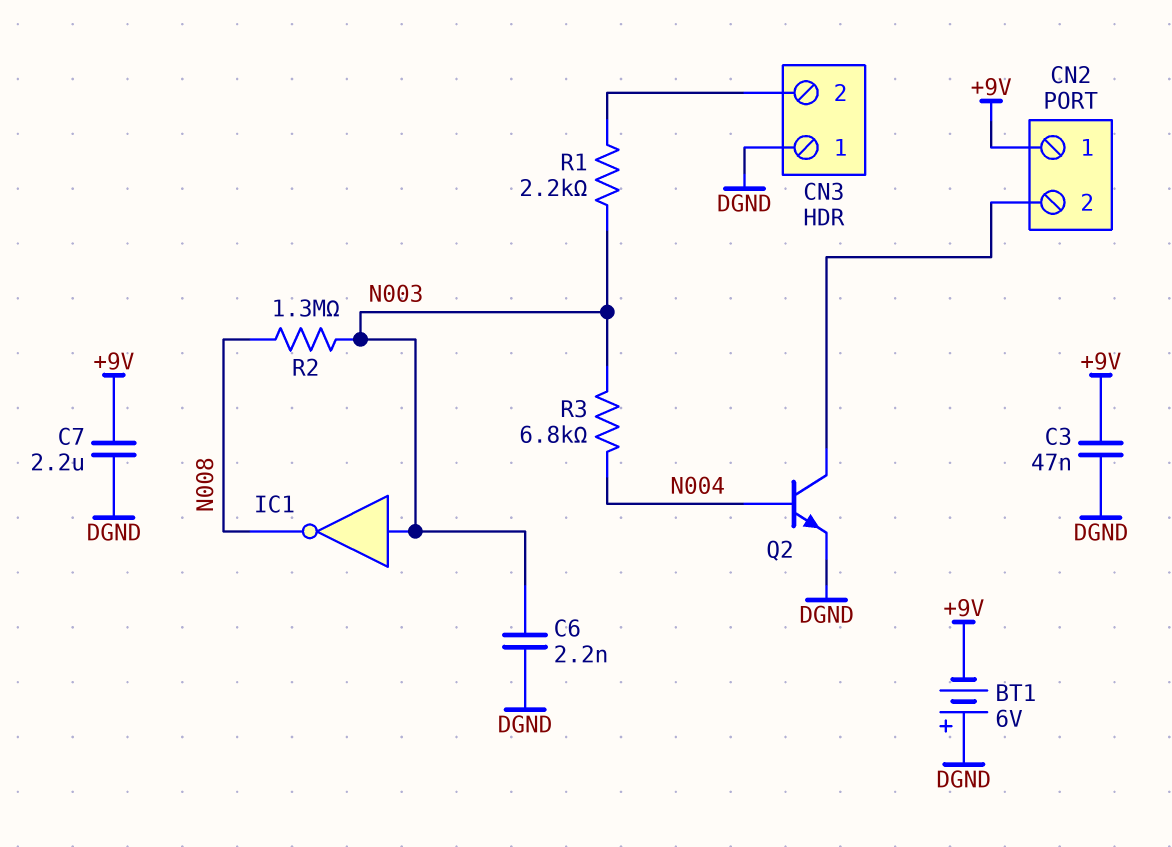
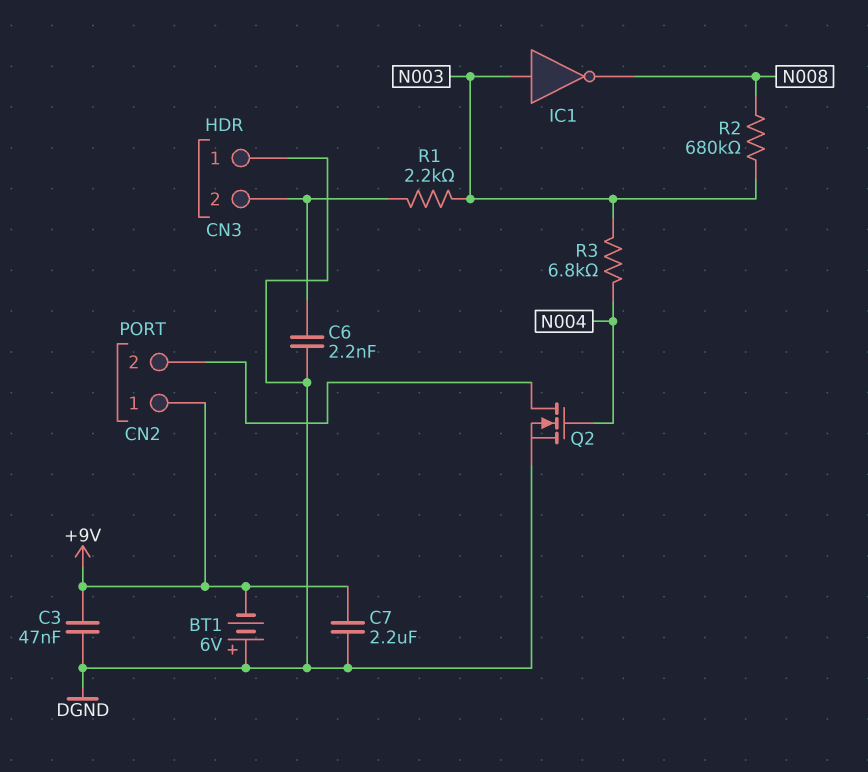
C6: 2.2nF (DGND, N003) -> 2.2nF (CN3/2, DGND)
Q2: NPN (B N004, C CN2/2, E DGND) -> NMOS (G N004, D CN2/2, S DGND)
R2: 1.3M (N003, N008) -> 680k (N003, N008)

